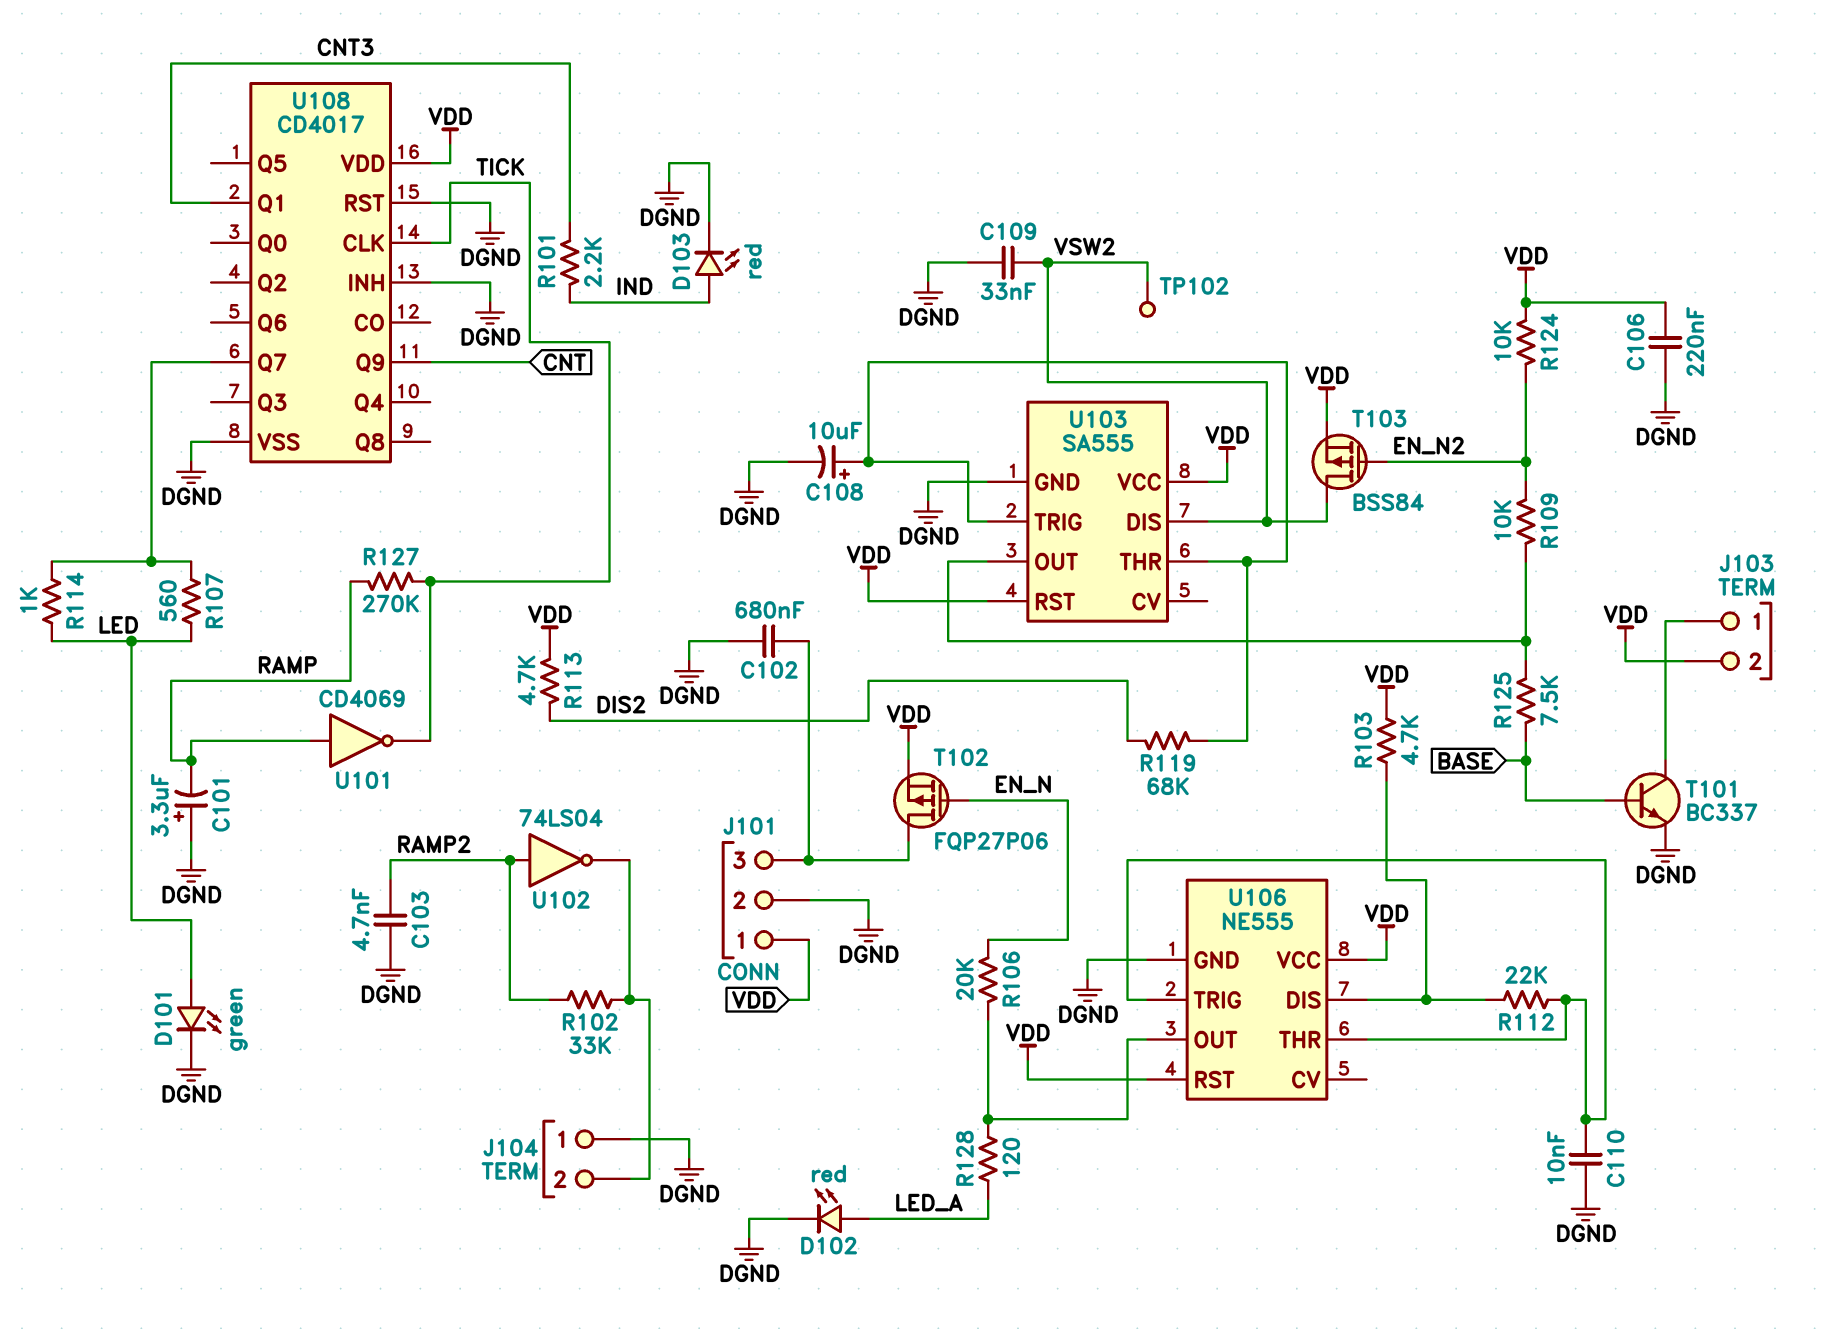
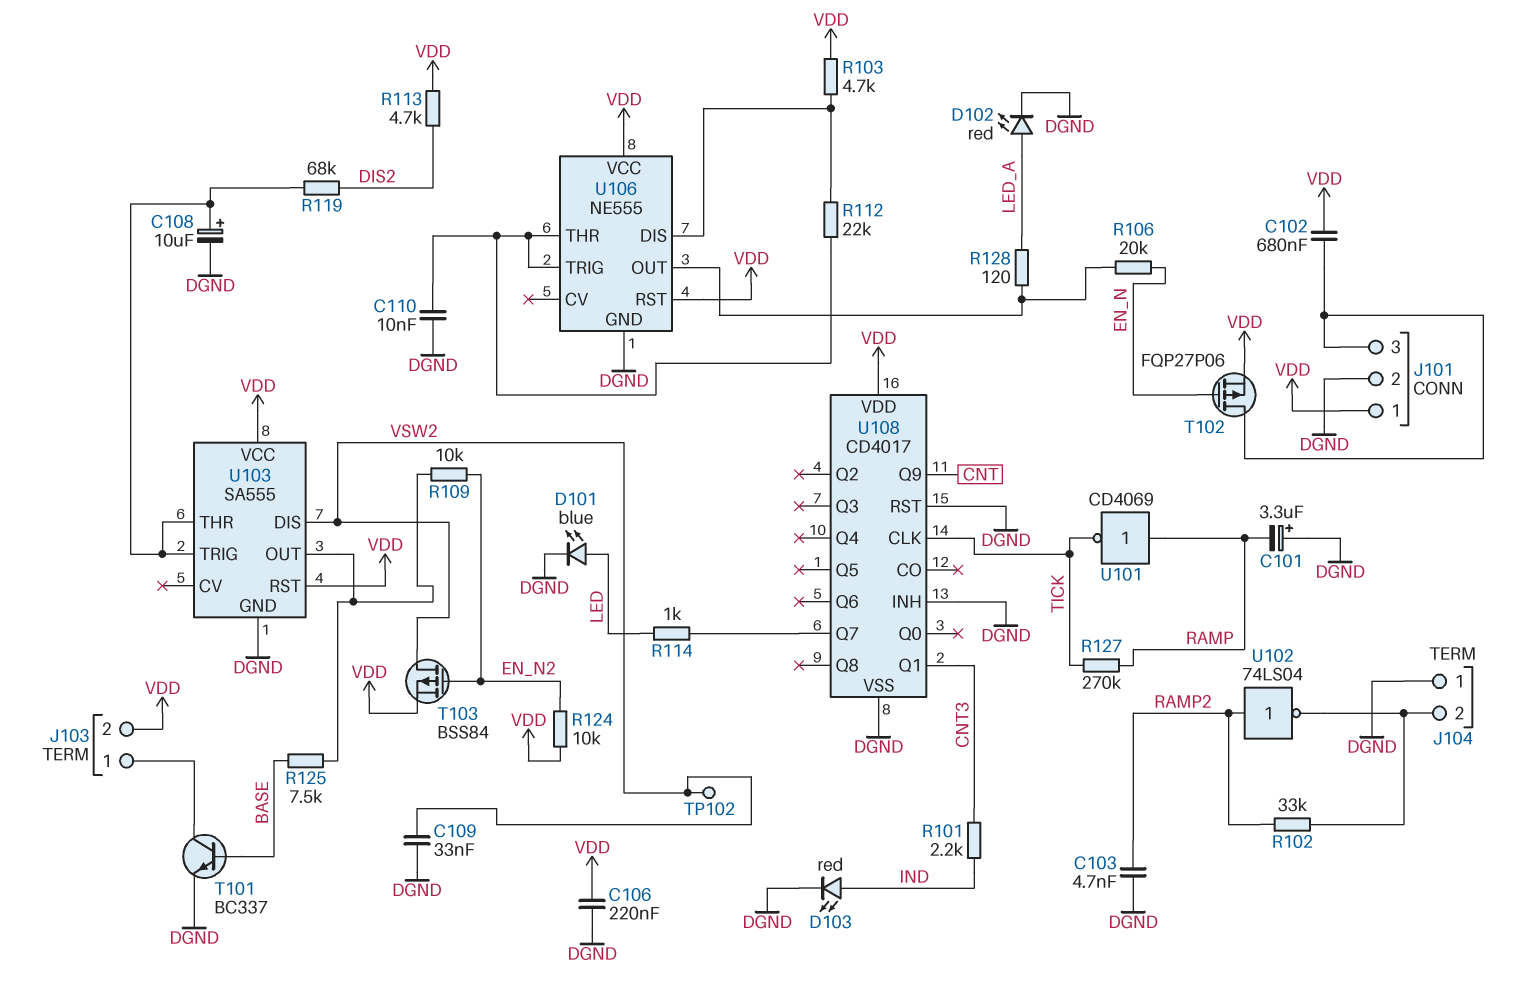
C102: 680nF (DGND, J101/3) -> 680nF (J101/3, VDD)
D101: LED green (A LED, K DGND) -> LED blue (A LED, K DGND)
R107: 560 (LED, U108/Q7) -> none

